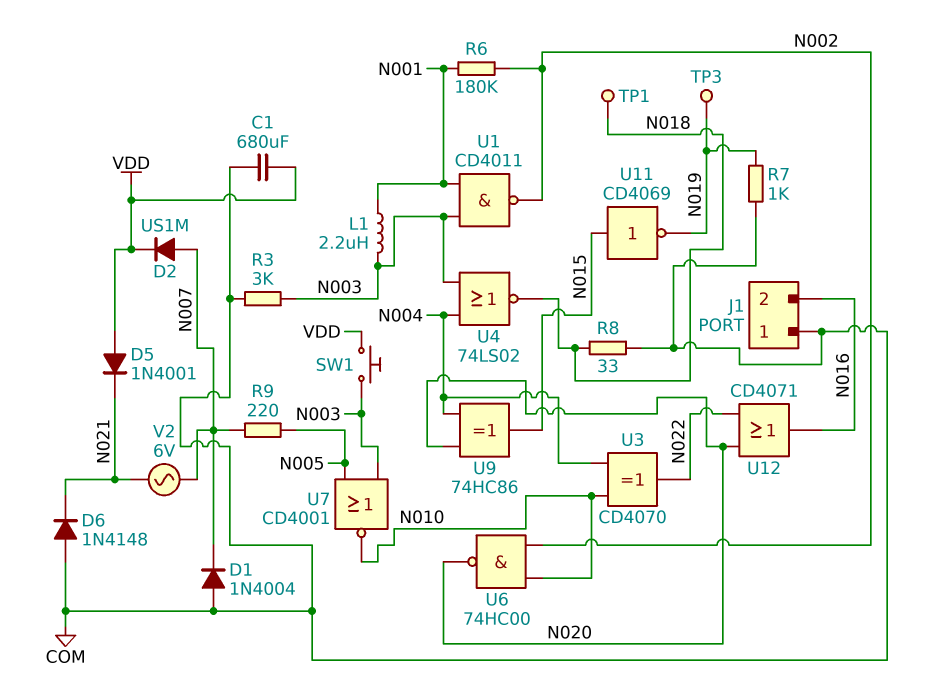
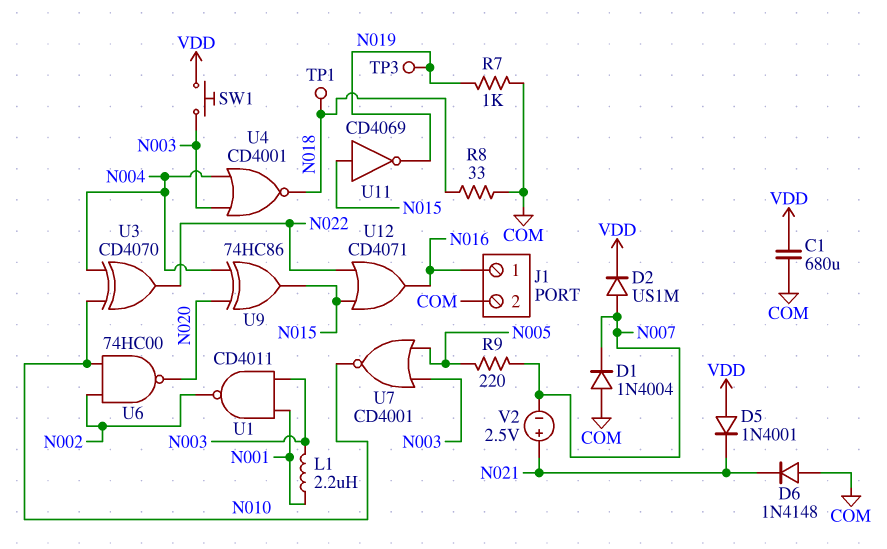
J1 pin 1: COM -> N016
J1 pin 2: N016 -> COM
R3: 3k (COM, N003) -> none
R6: 180k (N001, N002) -> none
U4: NOR 74LS02 (in N003, in N004, out N018) -> NOR CD4001 (in N003, in N004, out N018)
U12: OR CD4071 (in N020, in N022, out N016) -> OR CD4071 (in N015, in N022, out N016)
V2: AC 6V (N007, N021) -> 2.5V (plus N021, minus N007)

